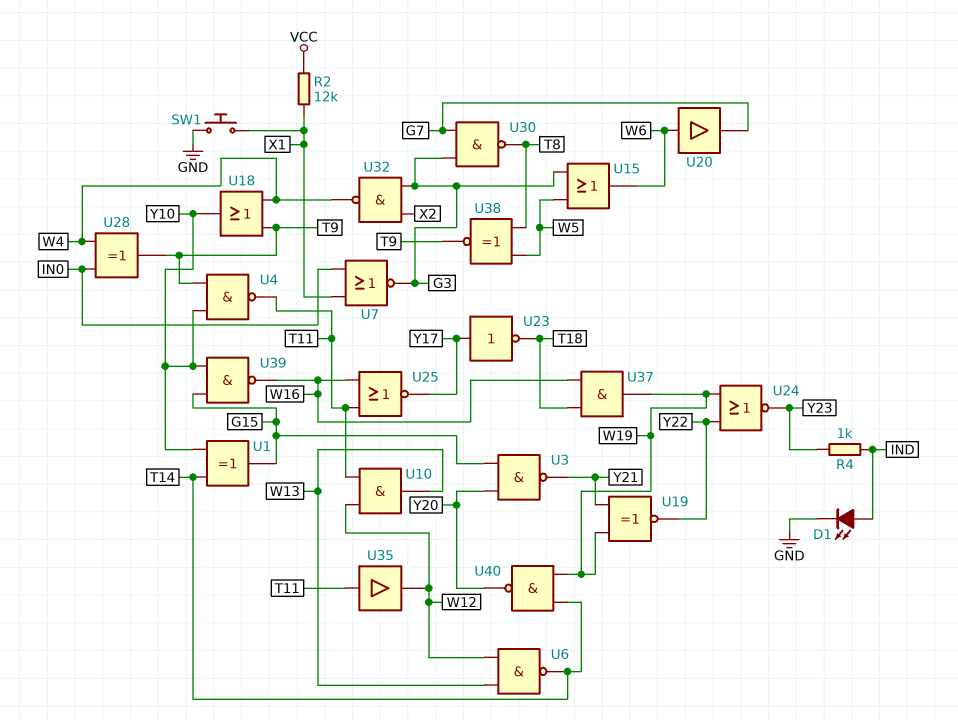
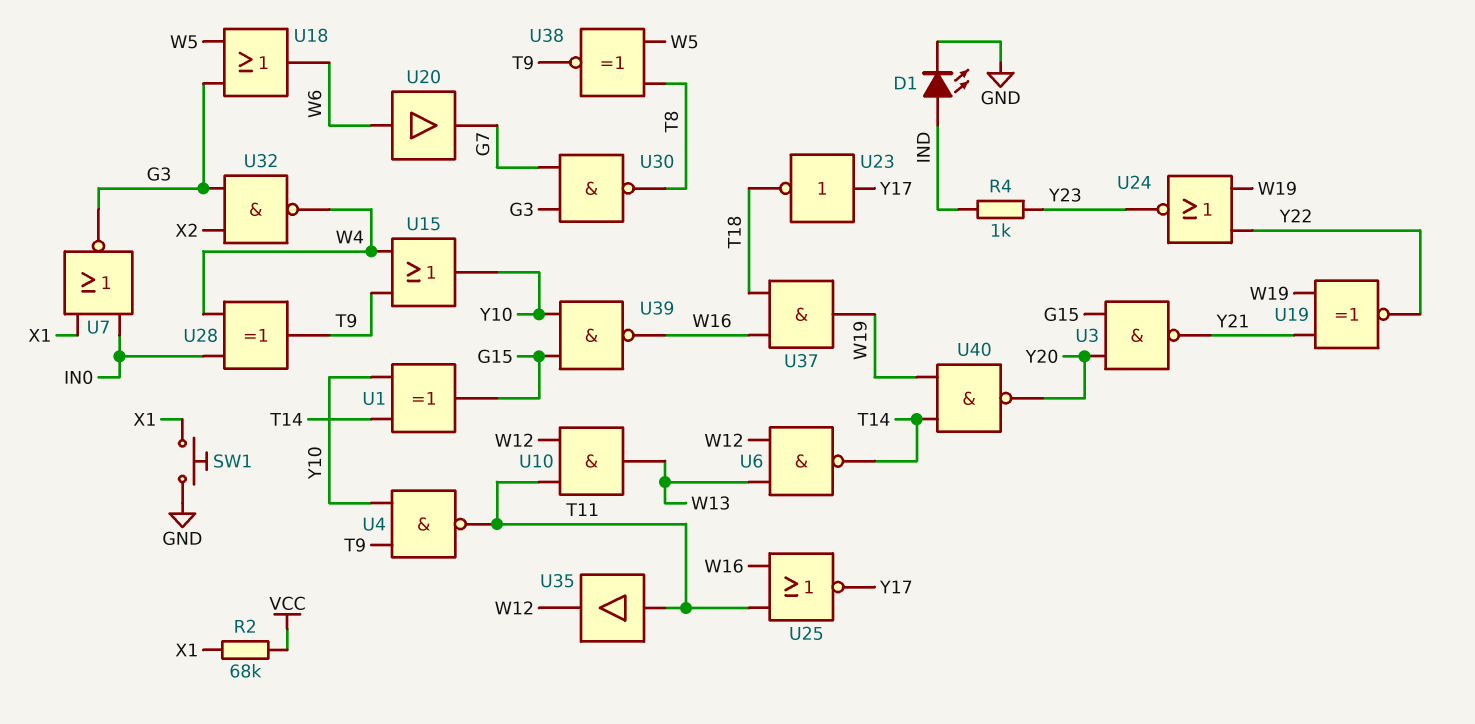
R2: 12k (VCC, X1) -> 68k (VCC, X1)
U15: OR (in G3, in W5, out W6) -> OR (in T9, in W4, out Y10)
U18: OR (in T9, in W4, out Y10) -> OR (in G3, in W5, out W6)

